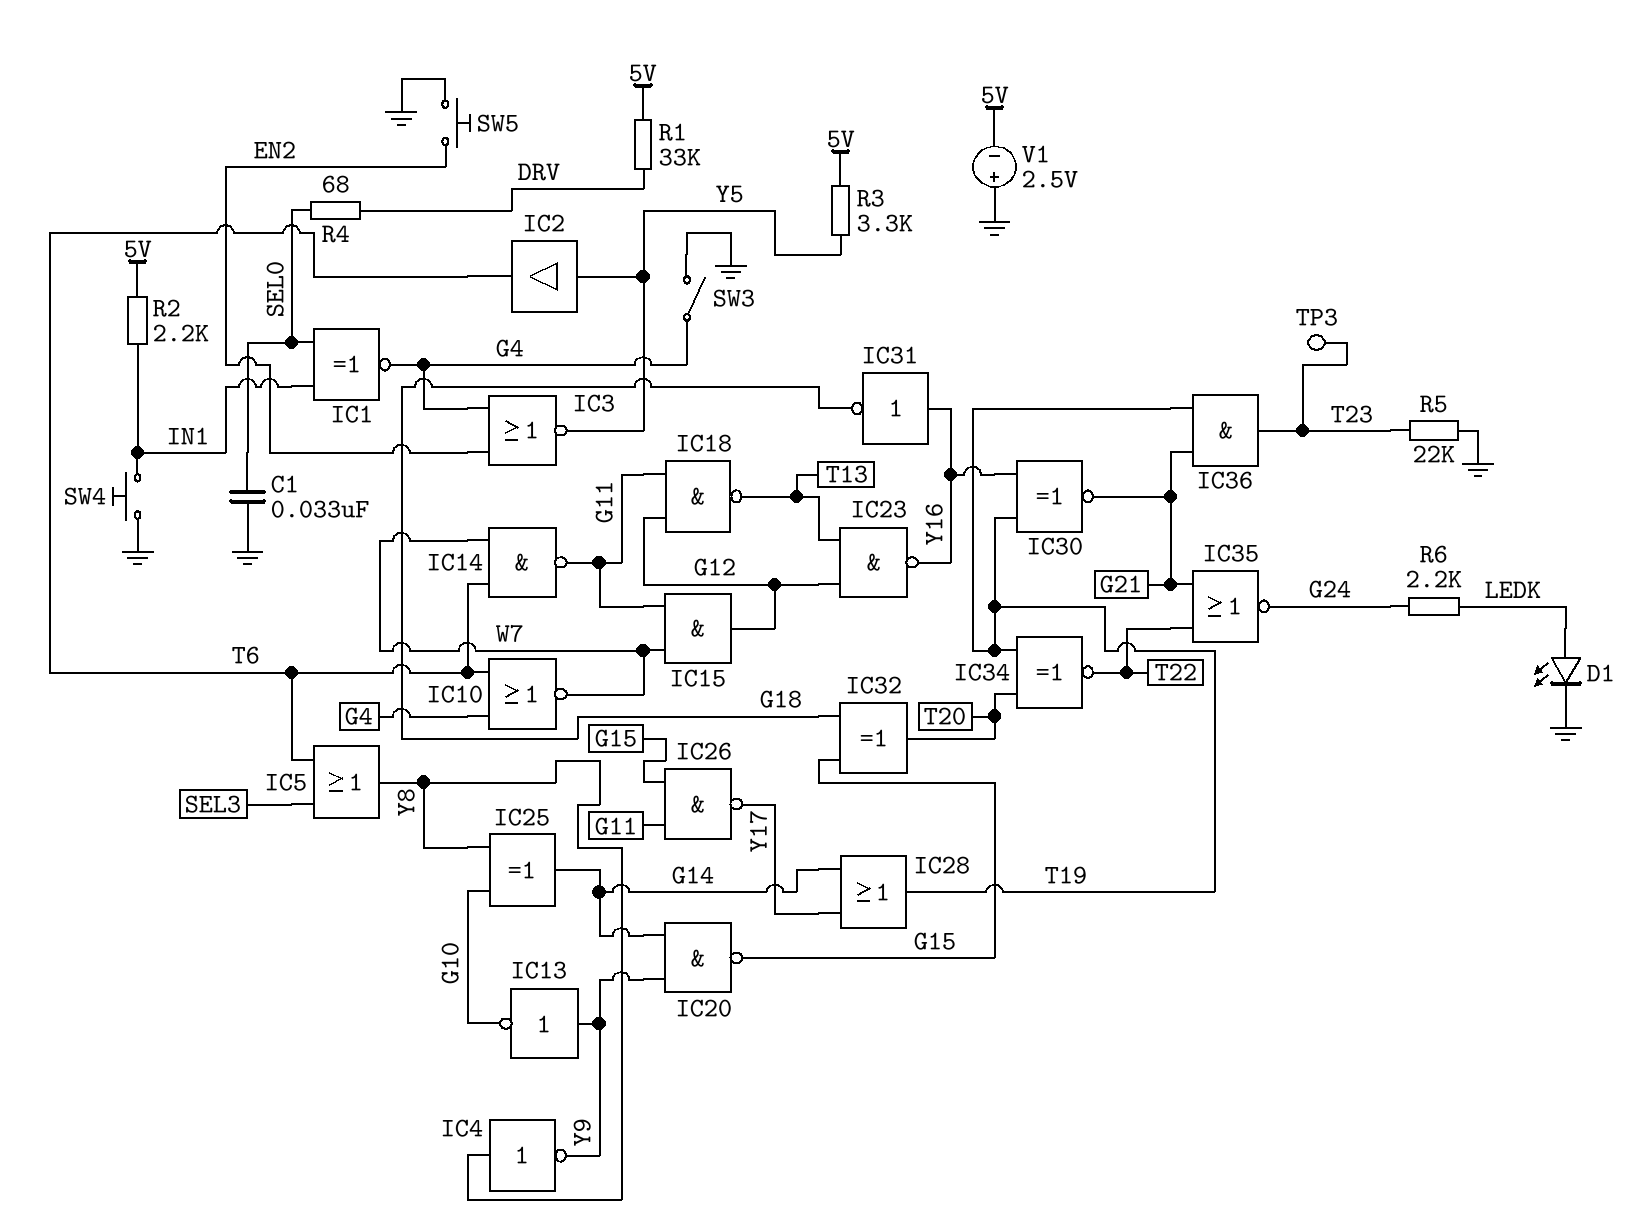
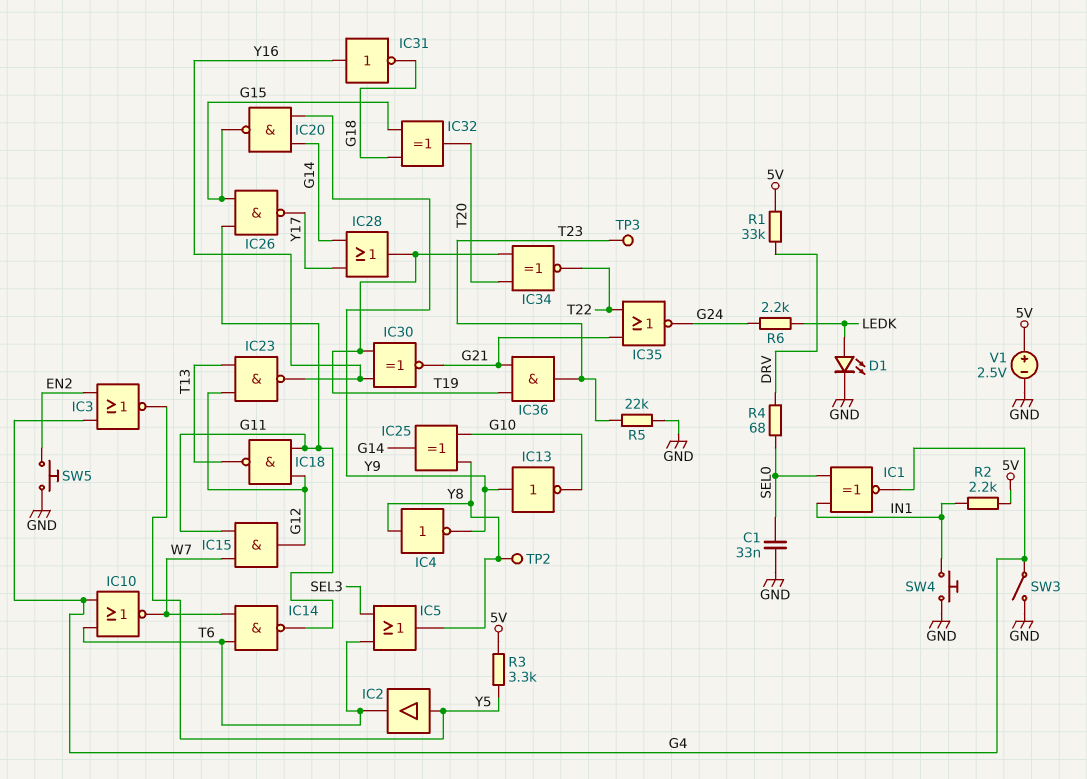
TP2: none -> test point (Y8)
V1: 2.5V (plus GND, minus 5V) -> 2.5V (plus 5V, minus GND)

